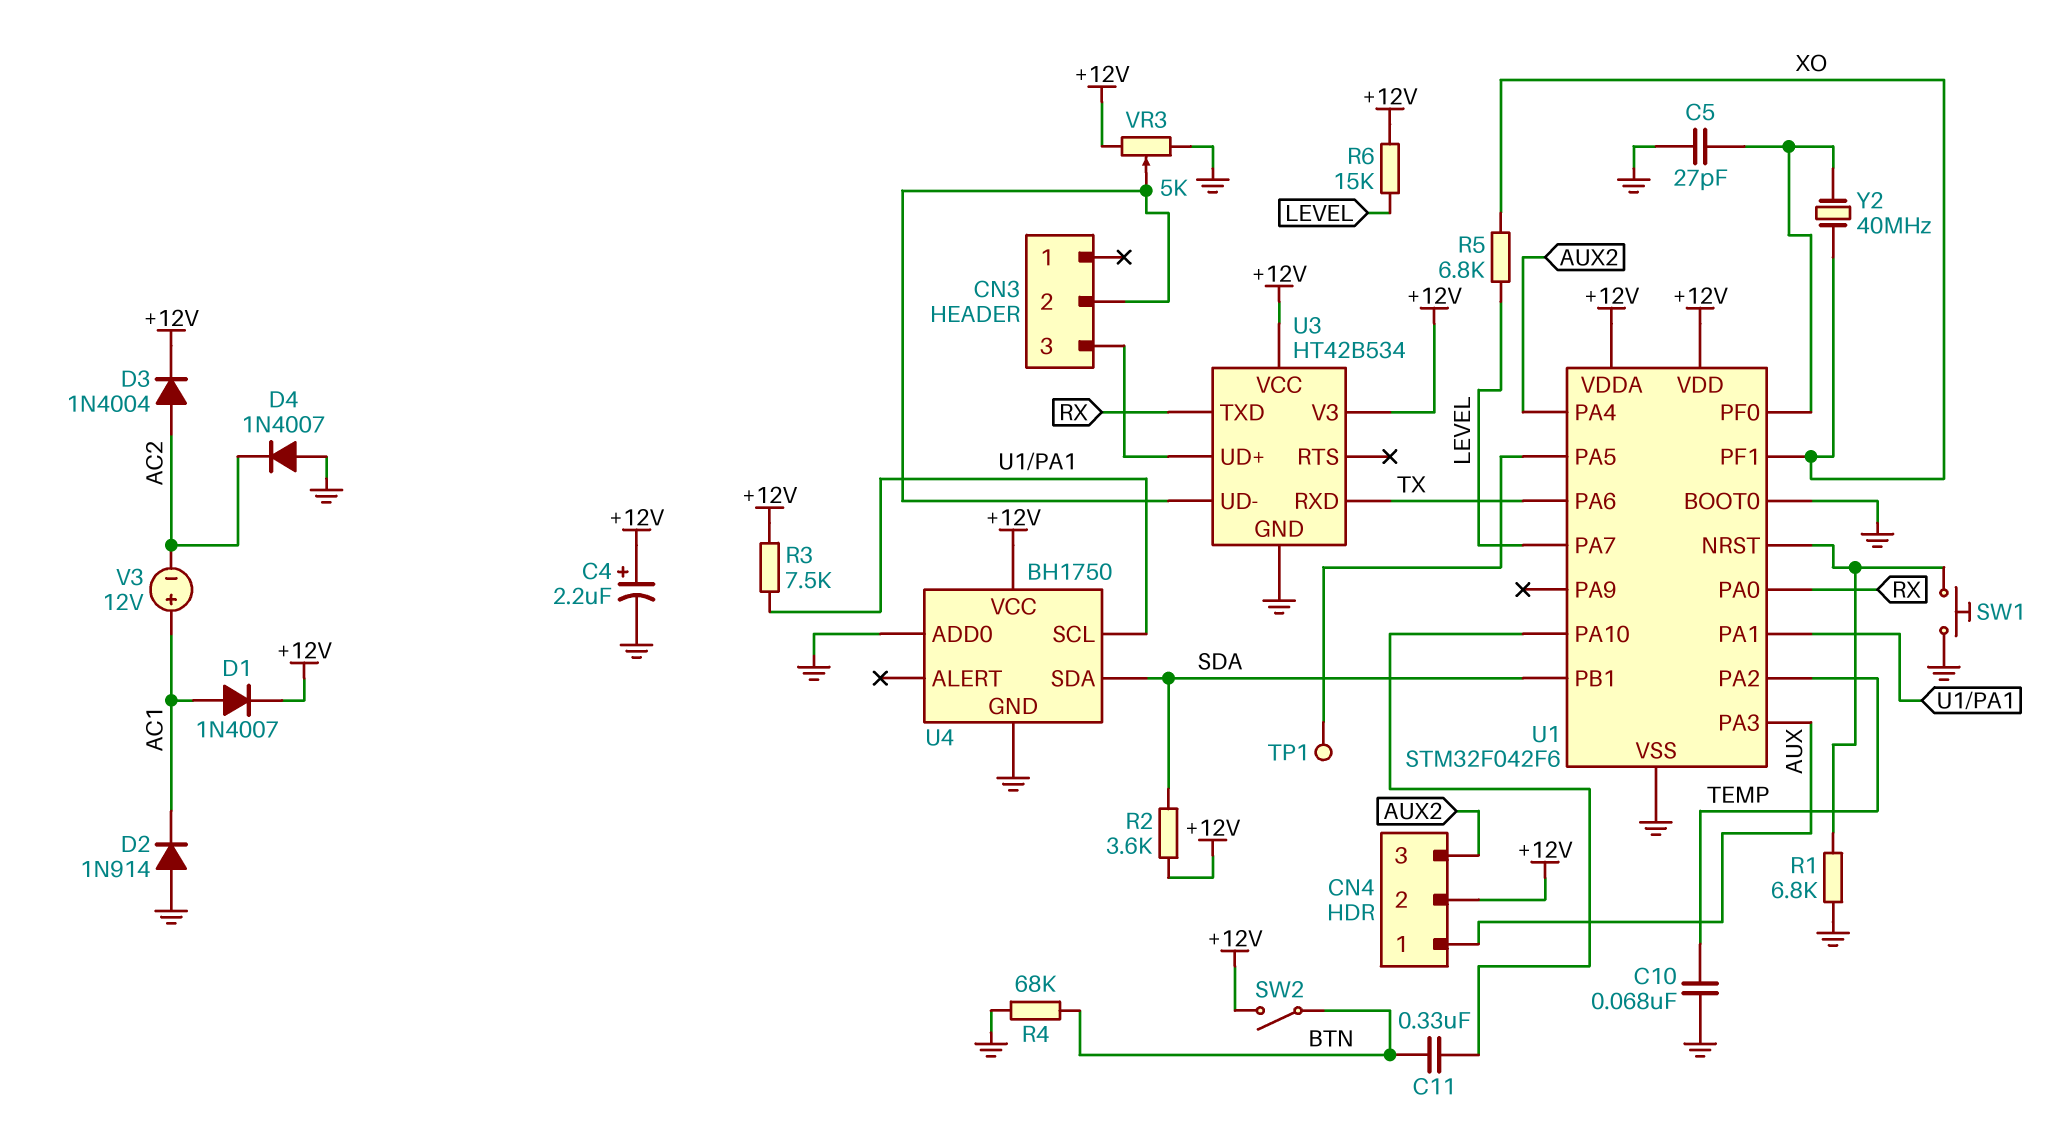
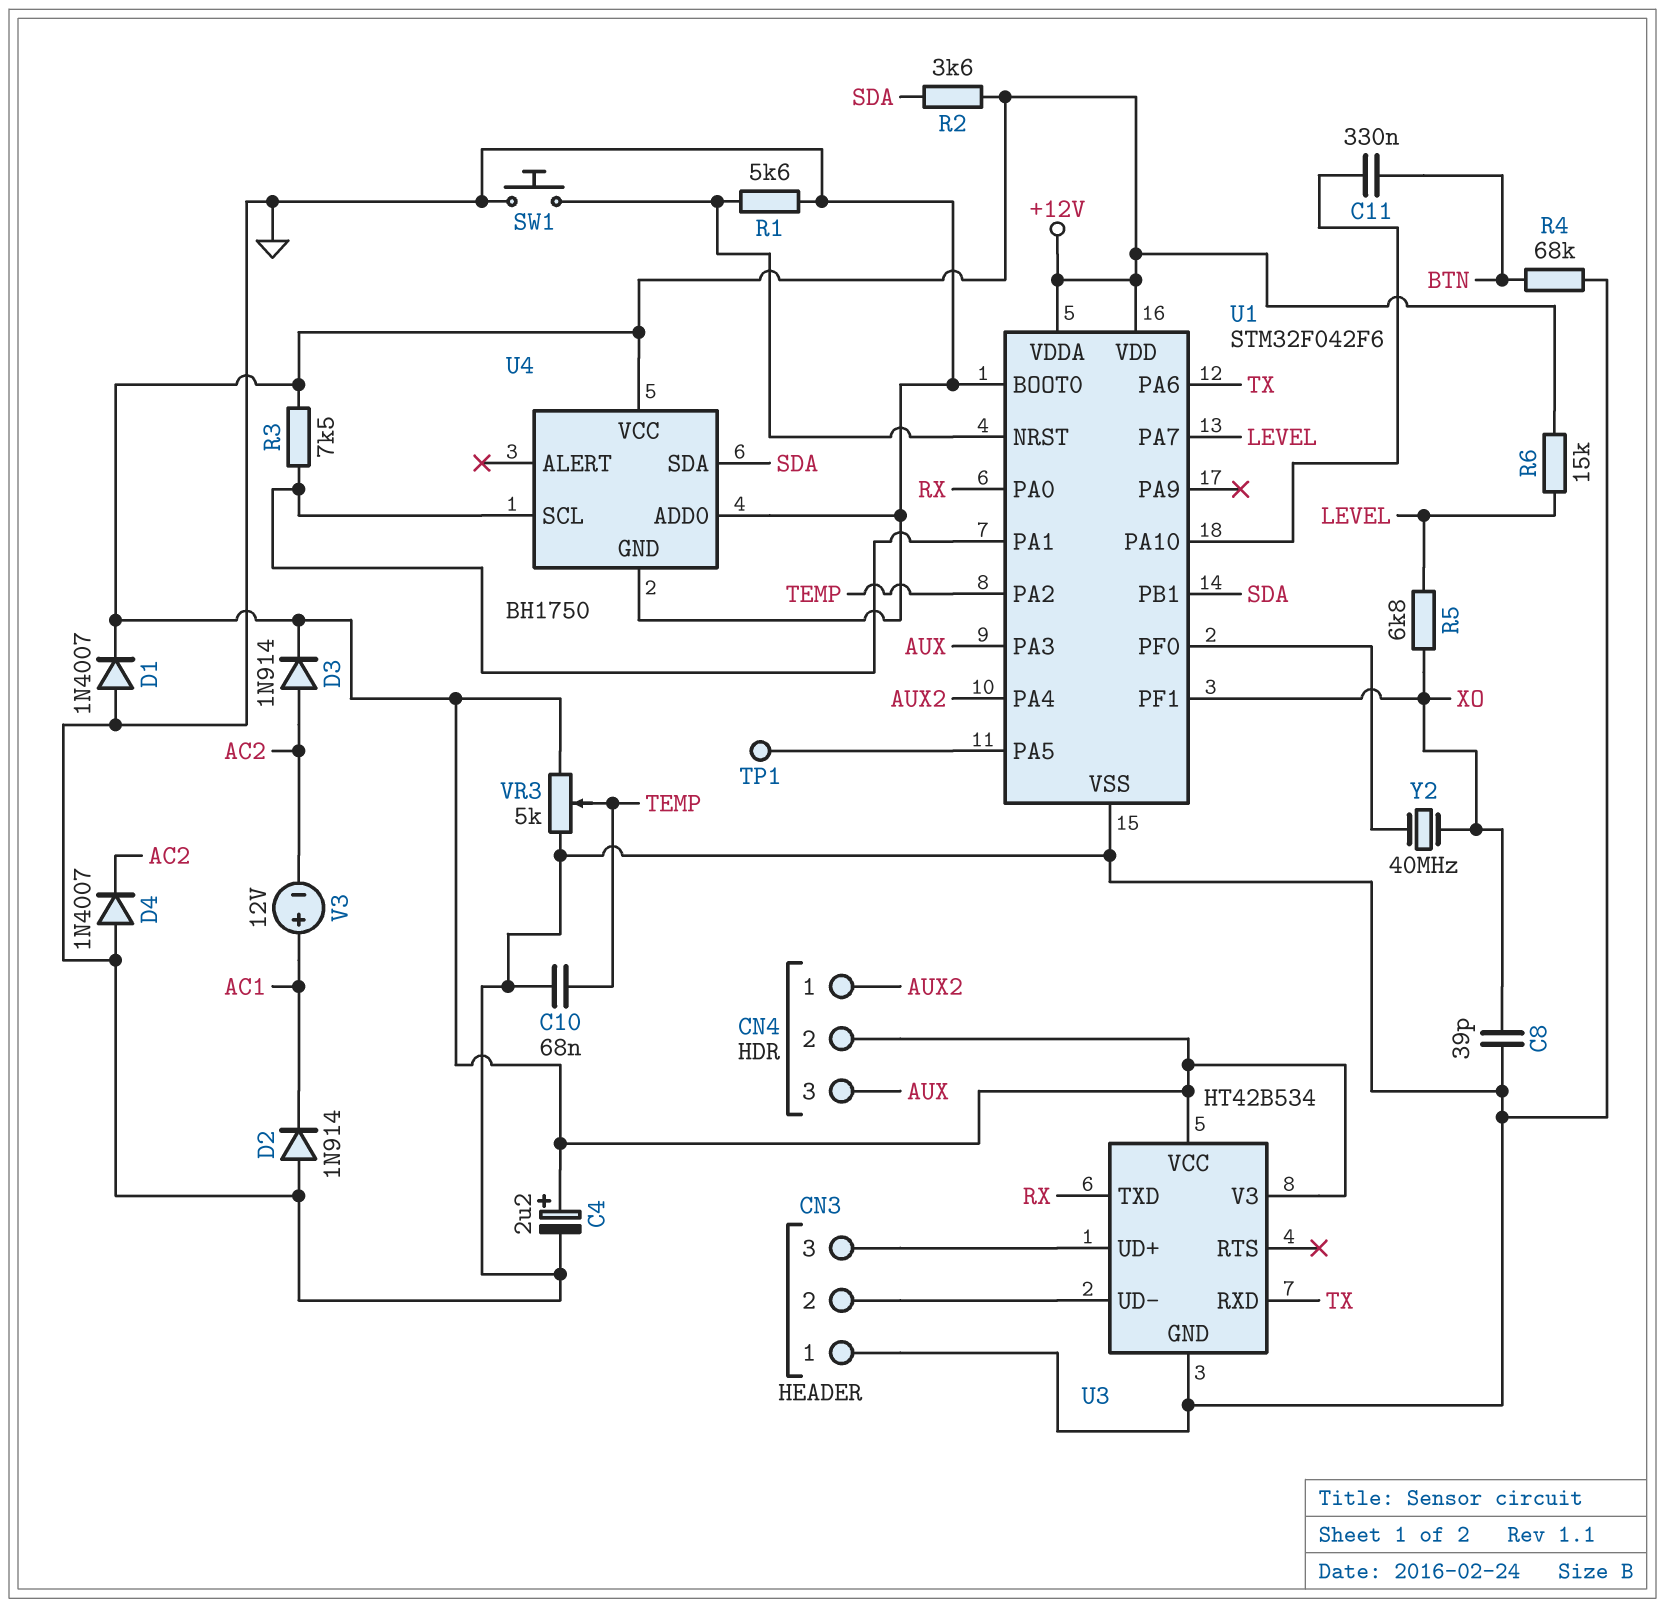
C5: 27pF (GND, U1/PF0) -> none
C8: none -> 39pF (GND, XO)
CN3 pin 1: none -> GND
CN4 pin 1: AUX -> AUX2
CN4 pin 3: AUX2 -> AUX
D1: diode 1N4007 (A AC1, K +12V) -> diode 1N4007 (A GND, K +12V)
D3: diode 1N4004 (A AC2, K +12V) -> diode 1N914 (A AC2, K +12V)
R1: 6.8k (GND, U1/NRST) -> 5.6k (GND, U1/NRST)
SW2: switch (+12V, BTN) -> none
VR3: 5k (+12V, GND, wiper CN3/2) -> 5k (+12V, GND, wiper TEMP)

